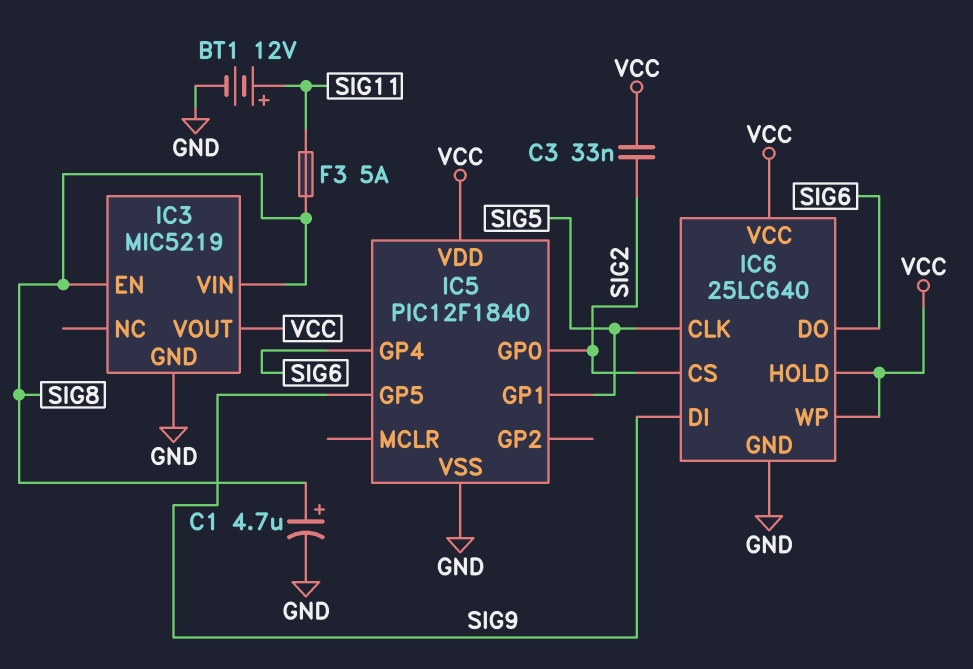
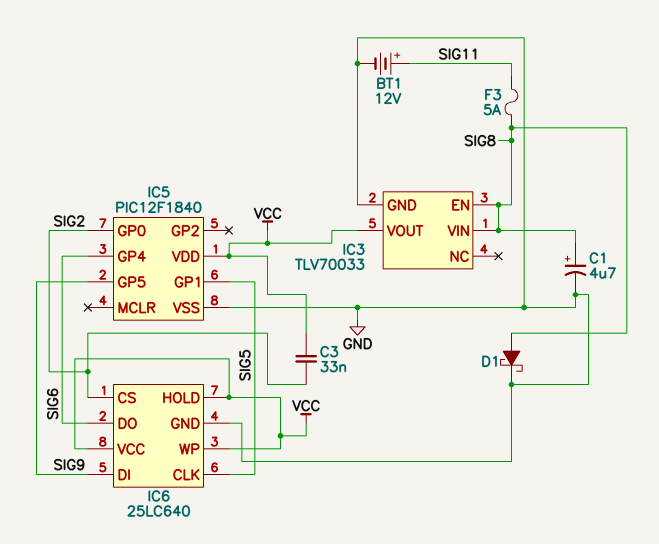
D1: none -> schottky (A SIG8, K GND)
IC3: MIC5219 -> TLV70033

